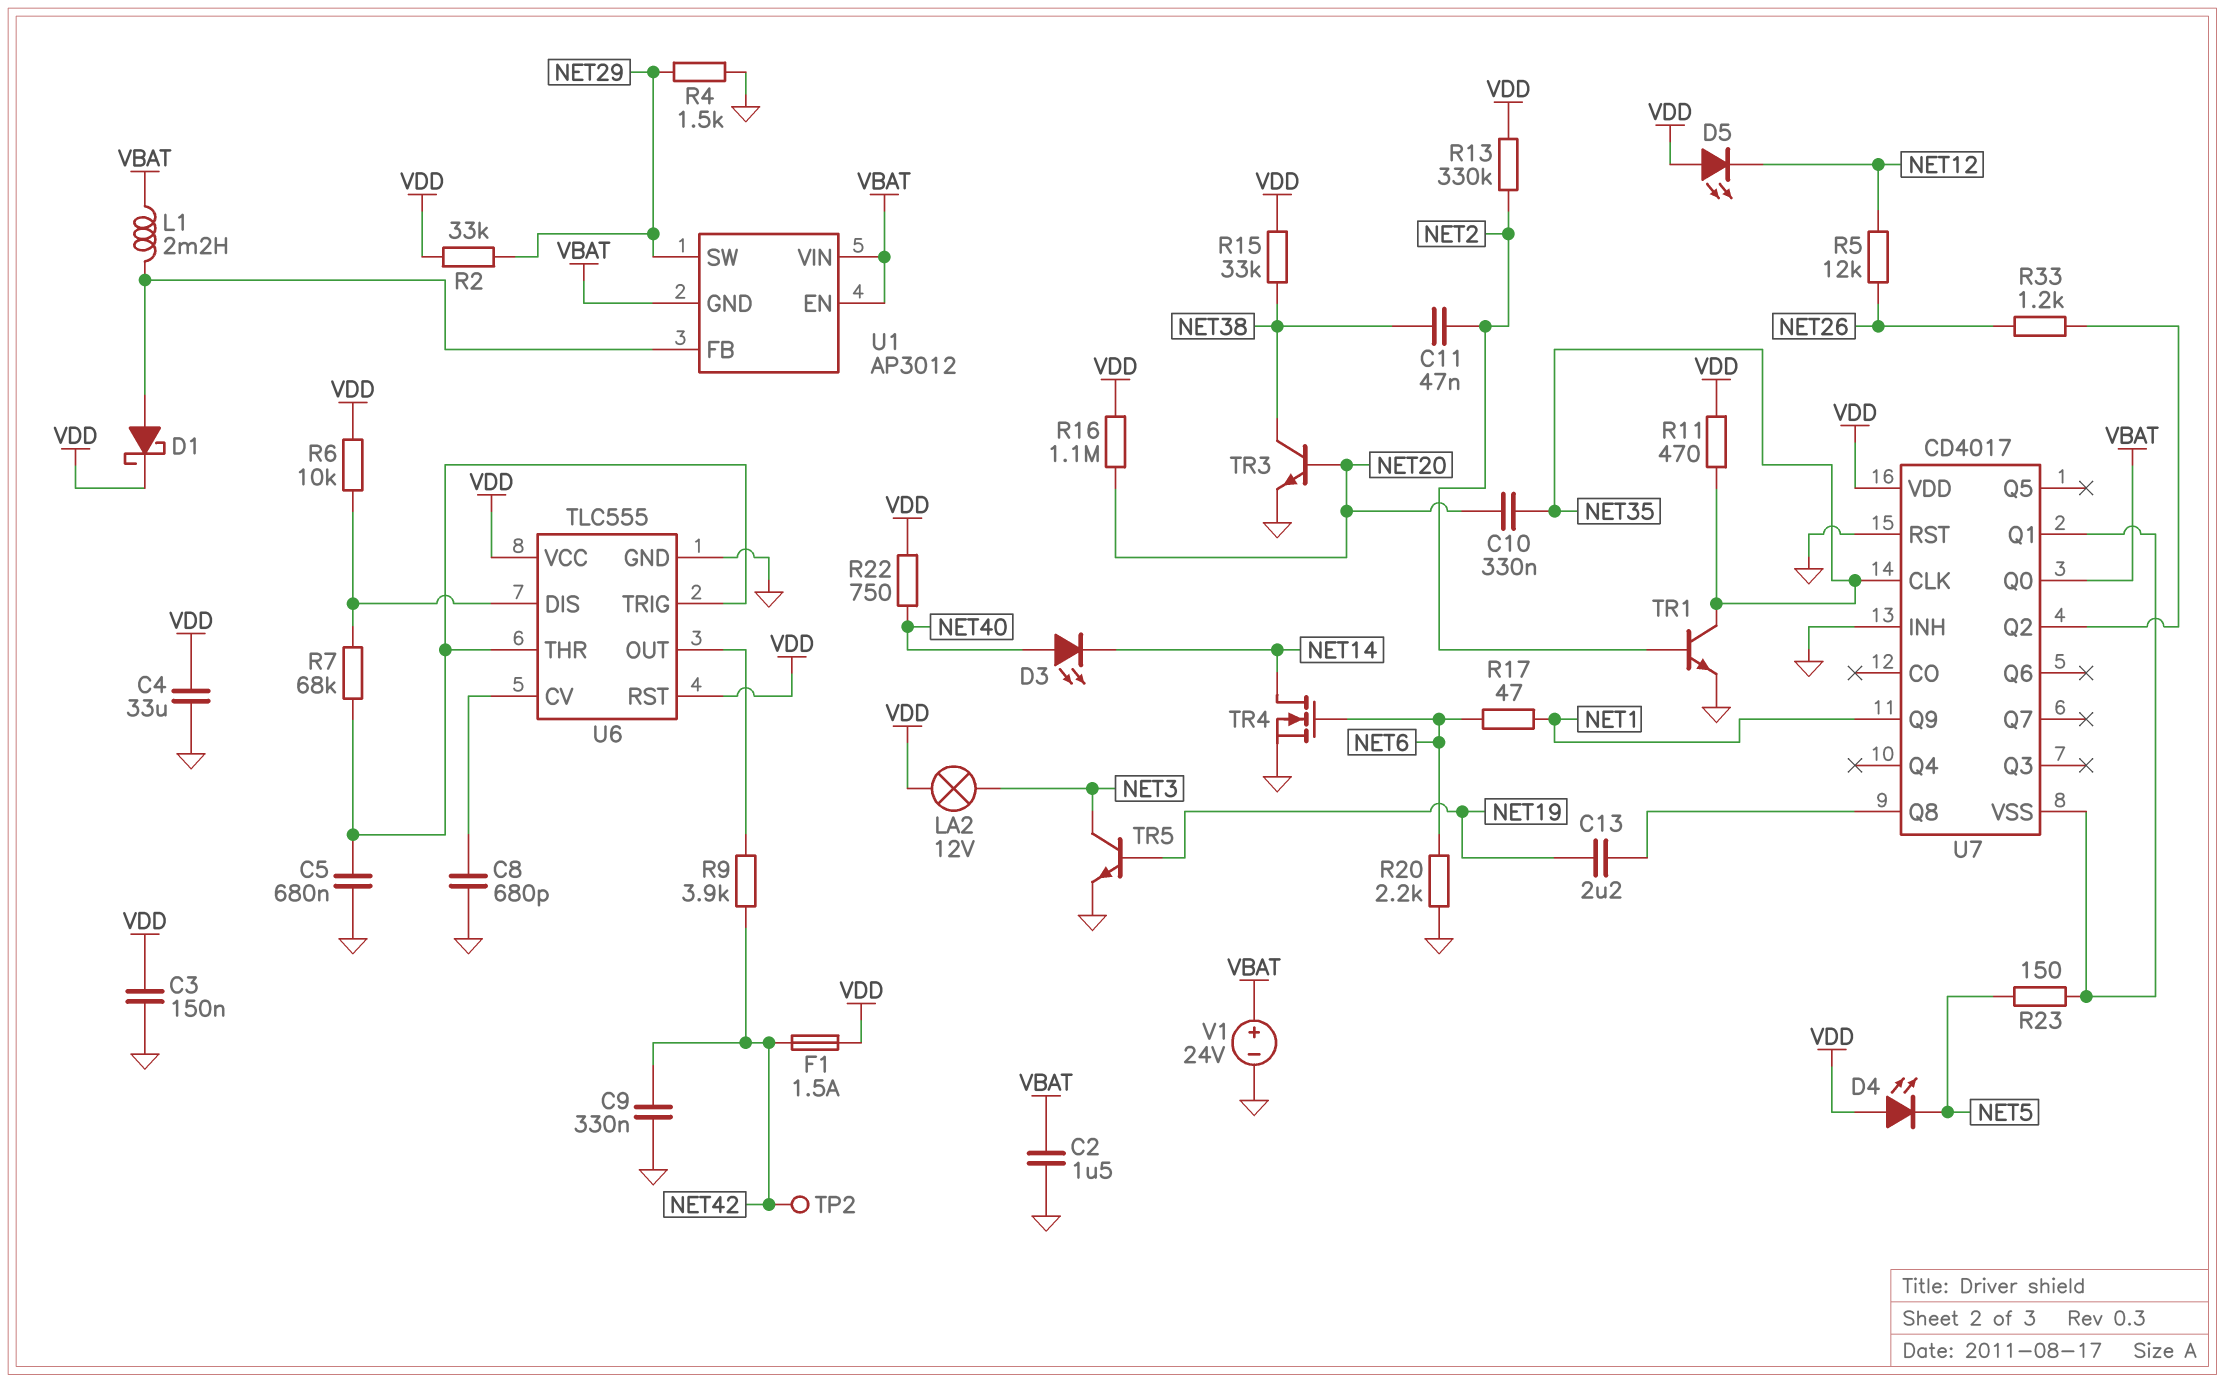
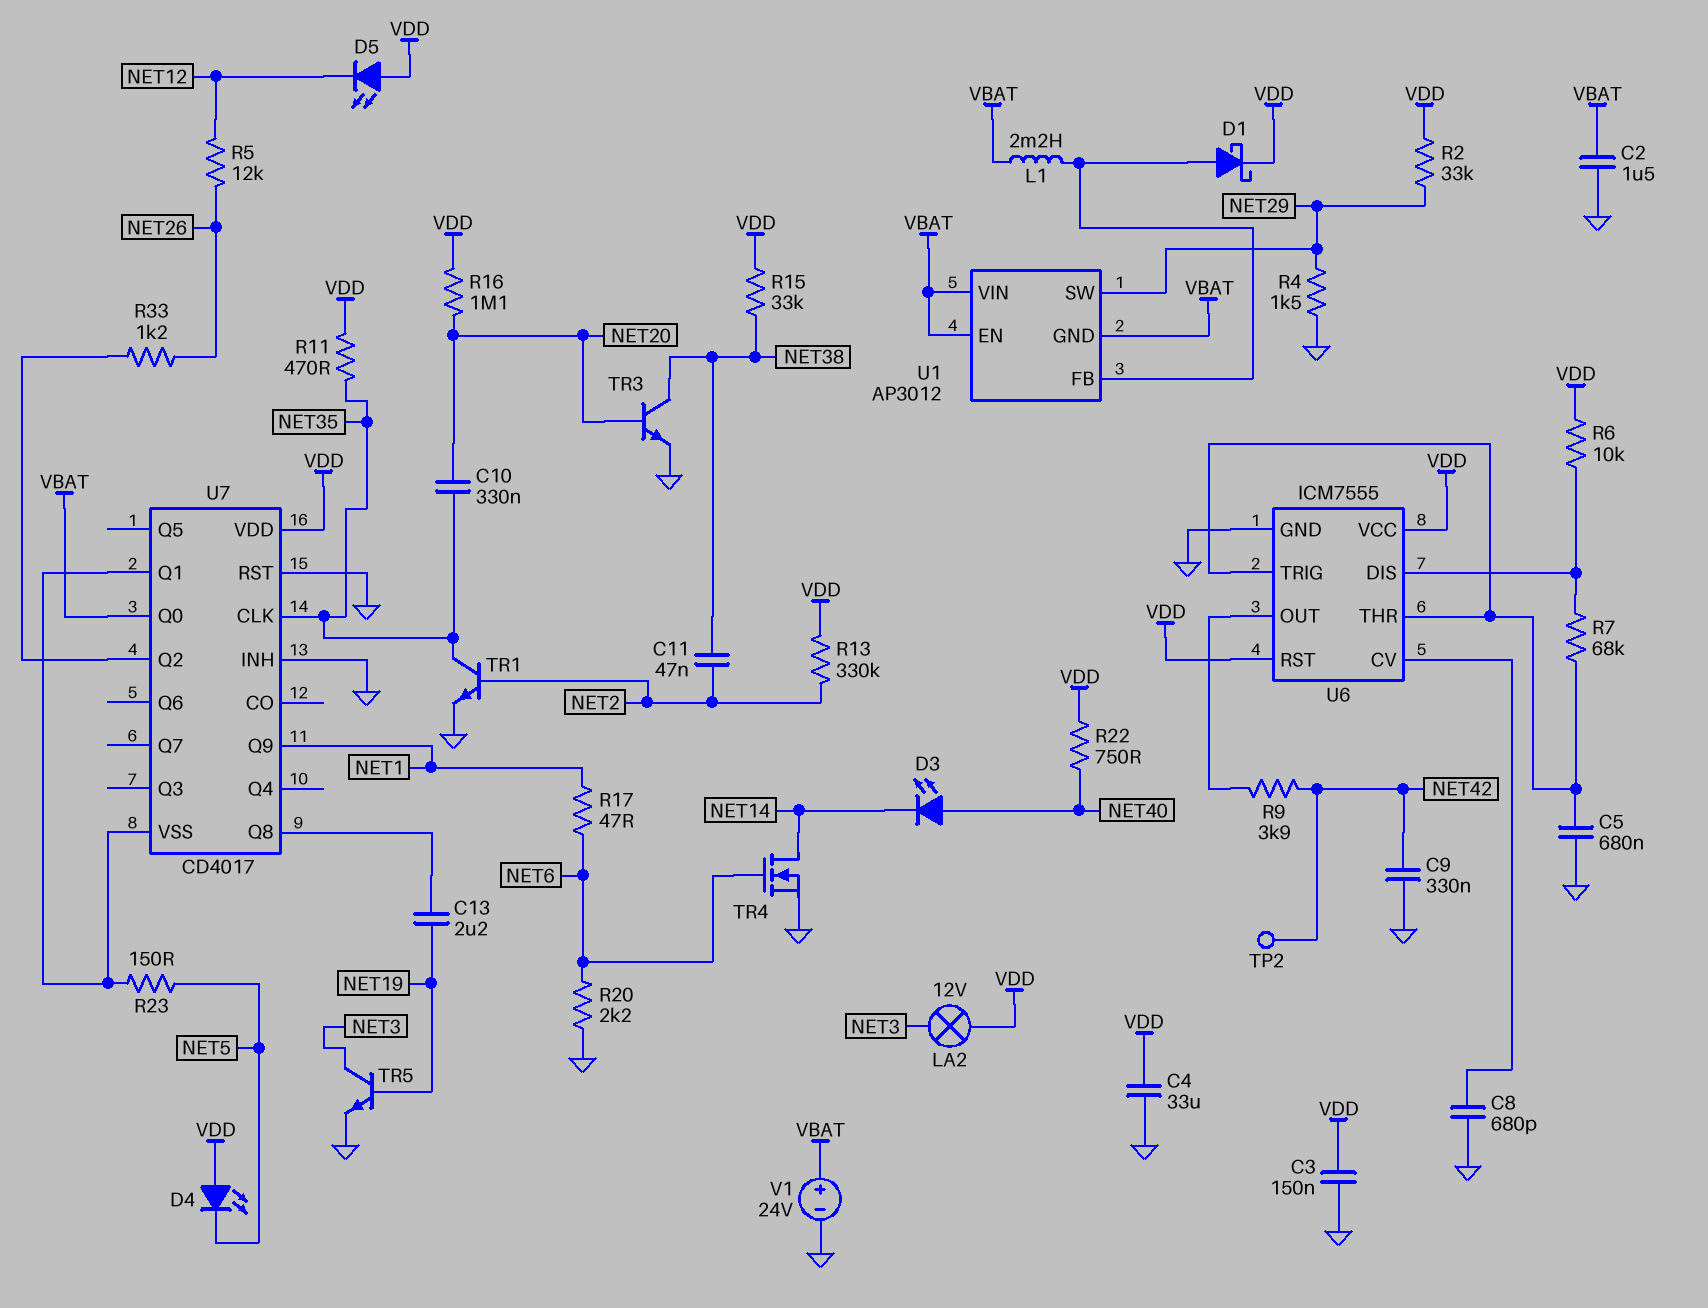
F1: 1.5A (NET42, VDD) -> none
U6: TLC555 -> ICM7555

